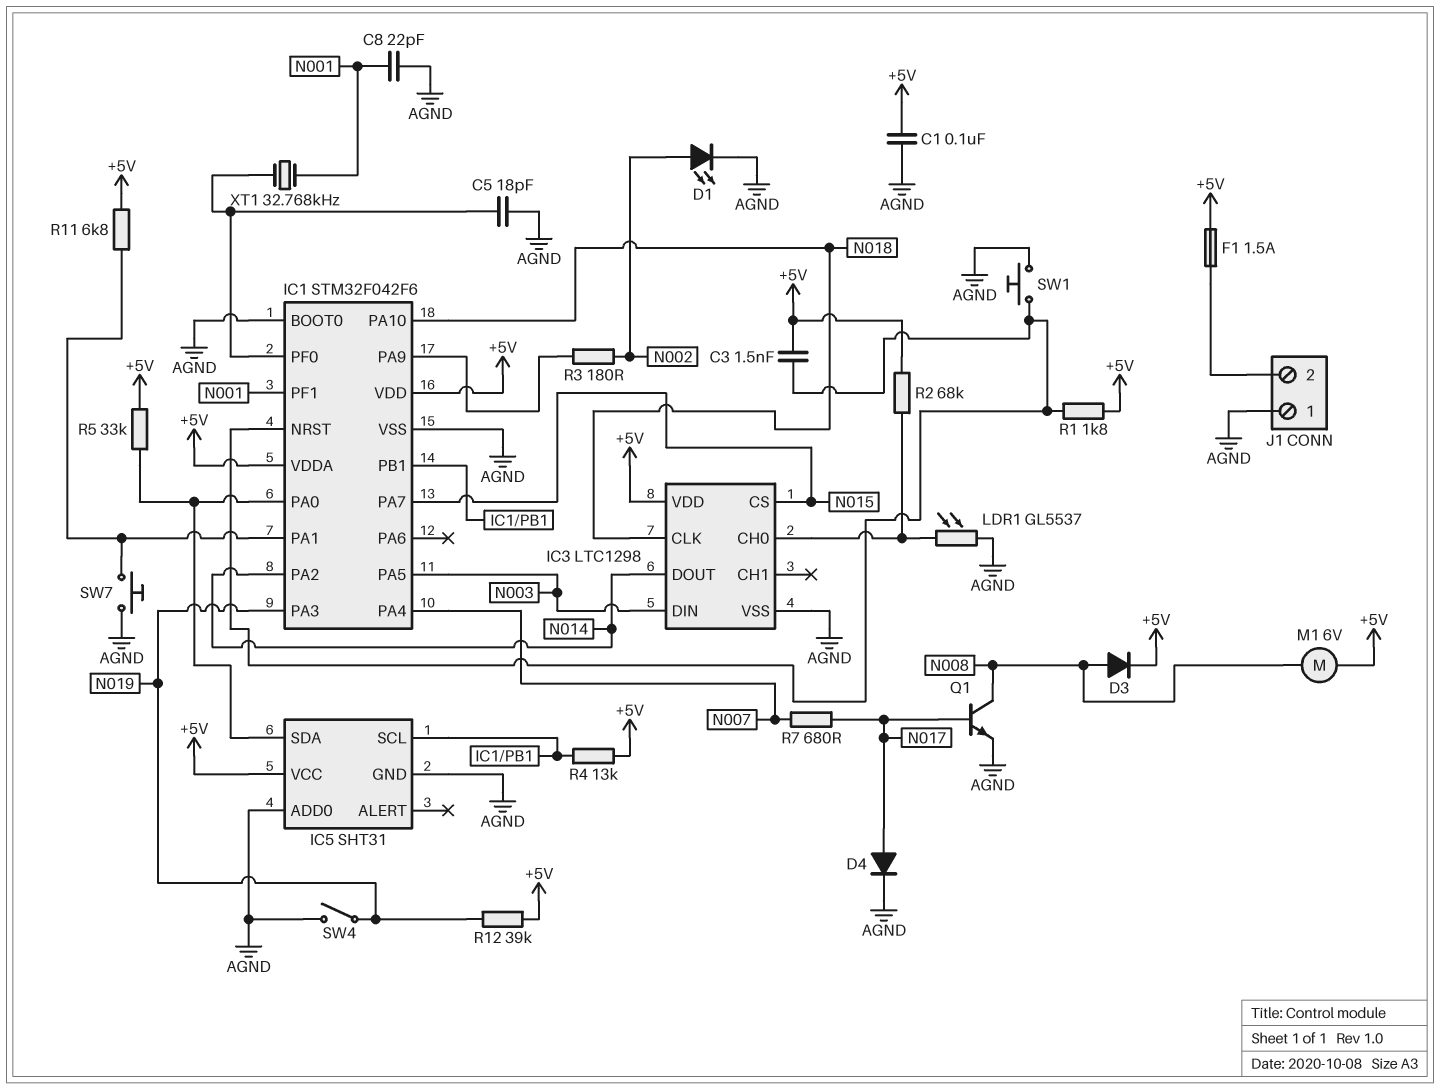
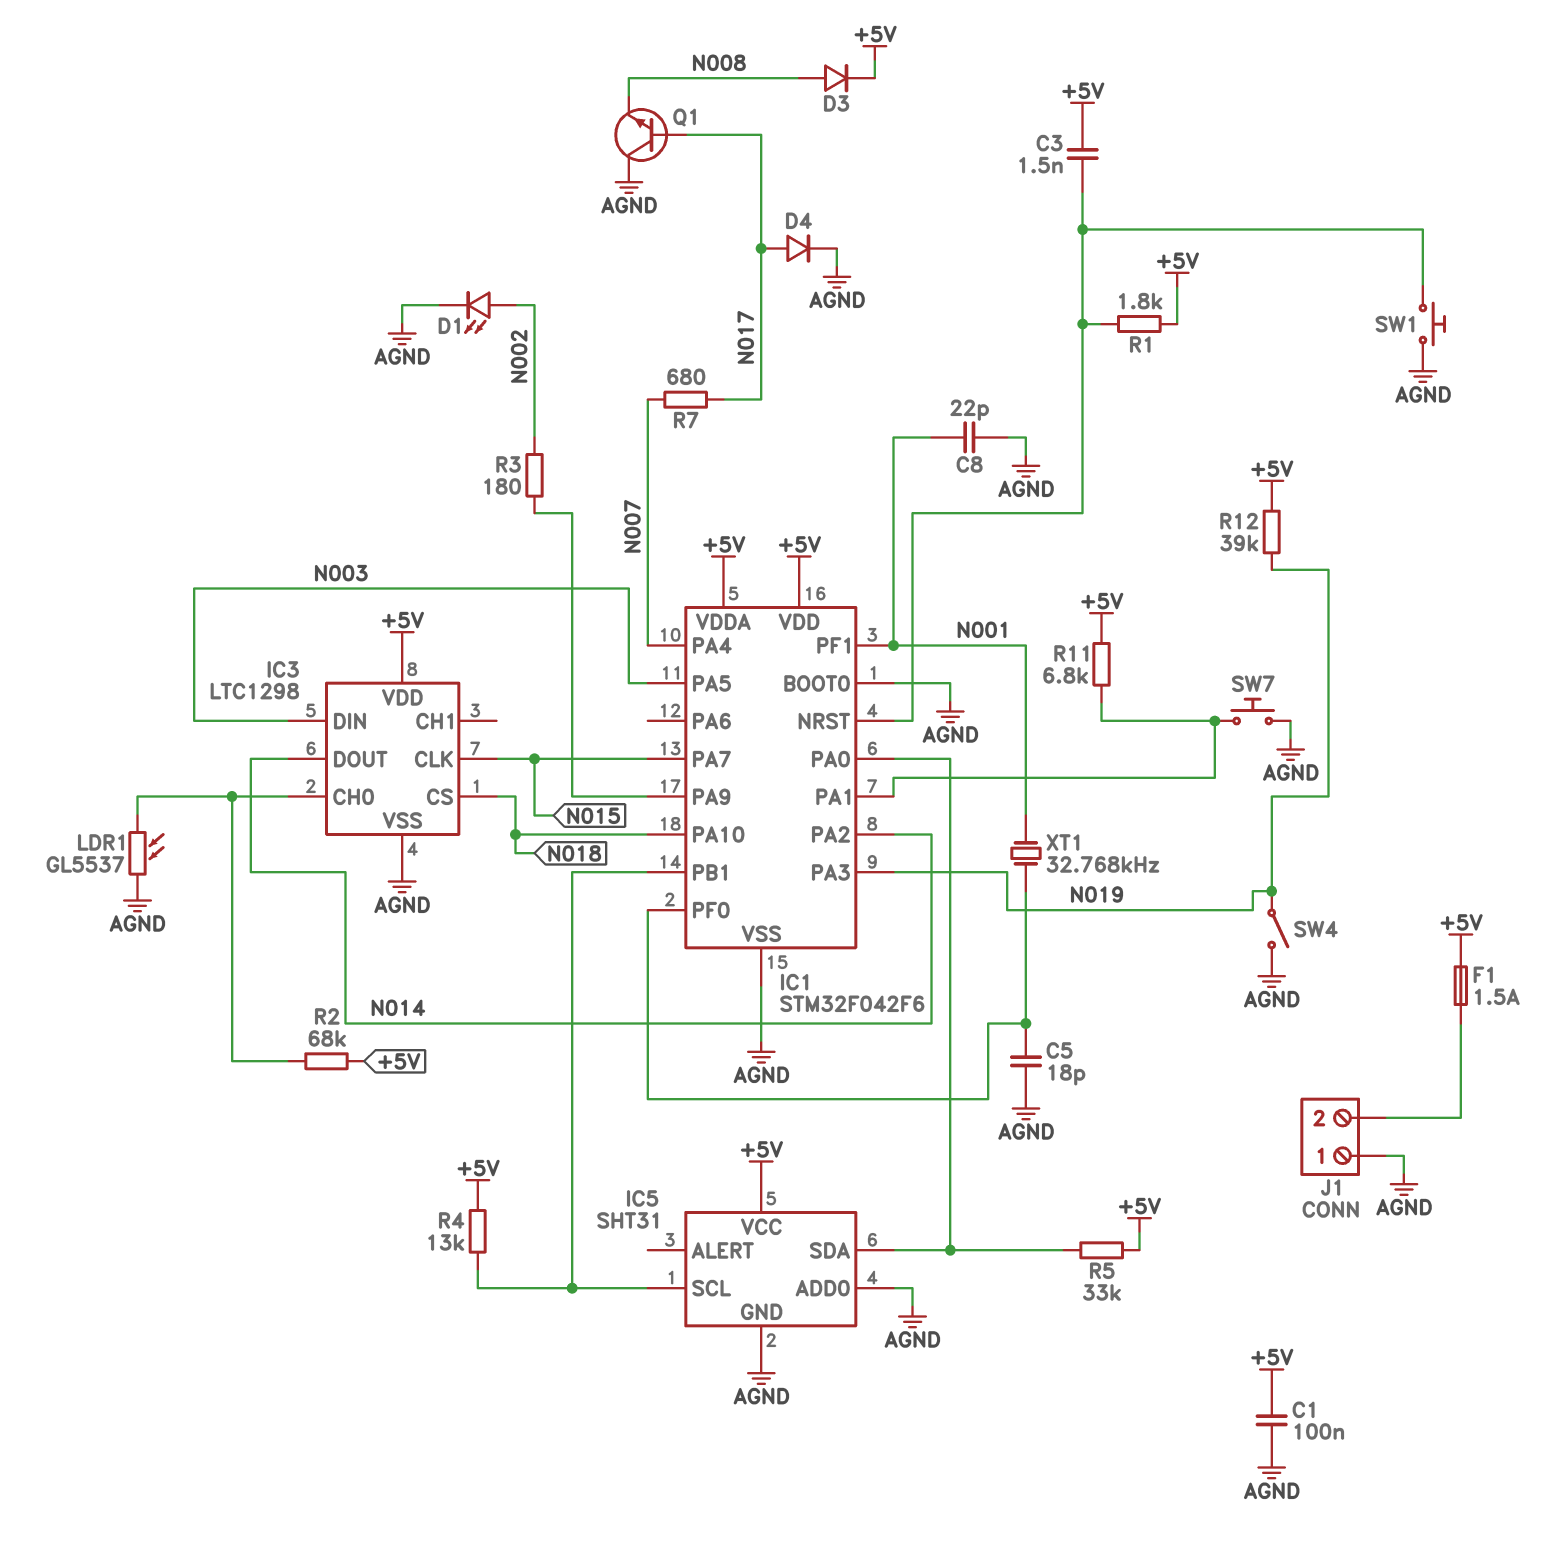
IC3 pin CLK: N018 -> N015
IC3 pin CS: N015 -> N018
M1: motor 6V (+5V, N008) -> none
Q1: NPN (B N017, C N008, E AGND) -> NPN (B N017, C AGND, E N008)

